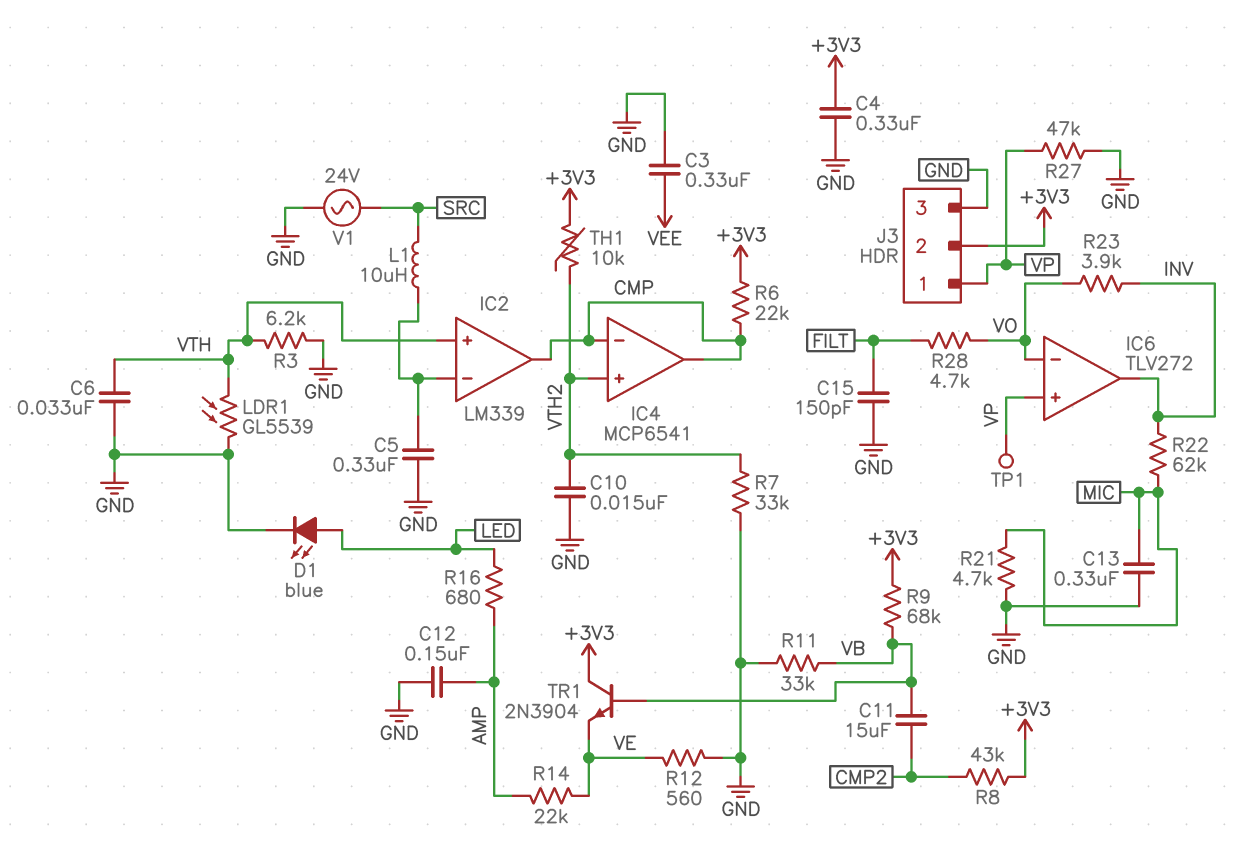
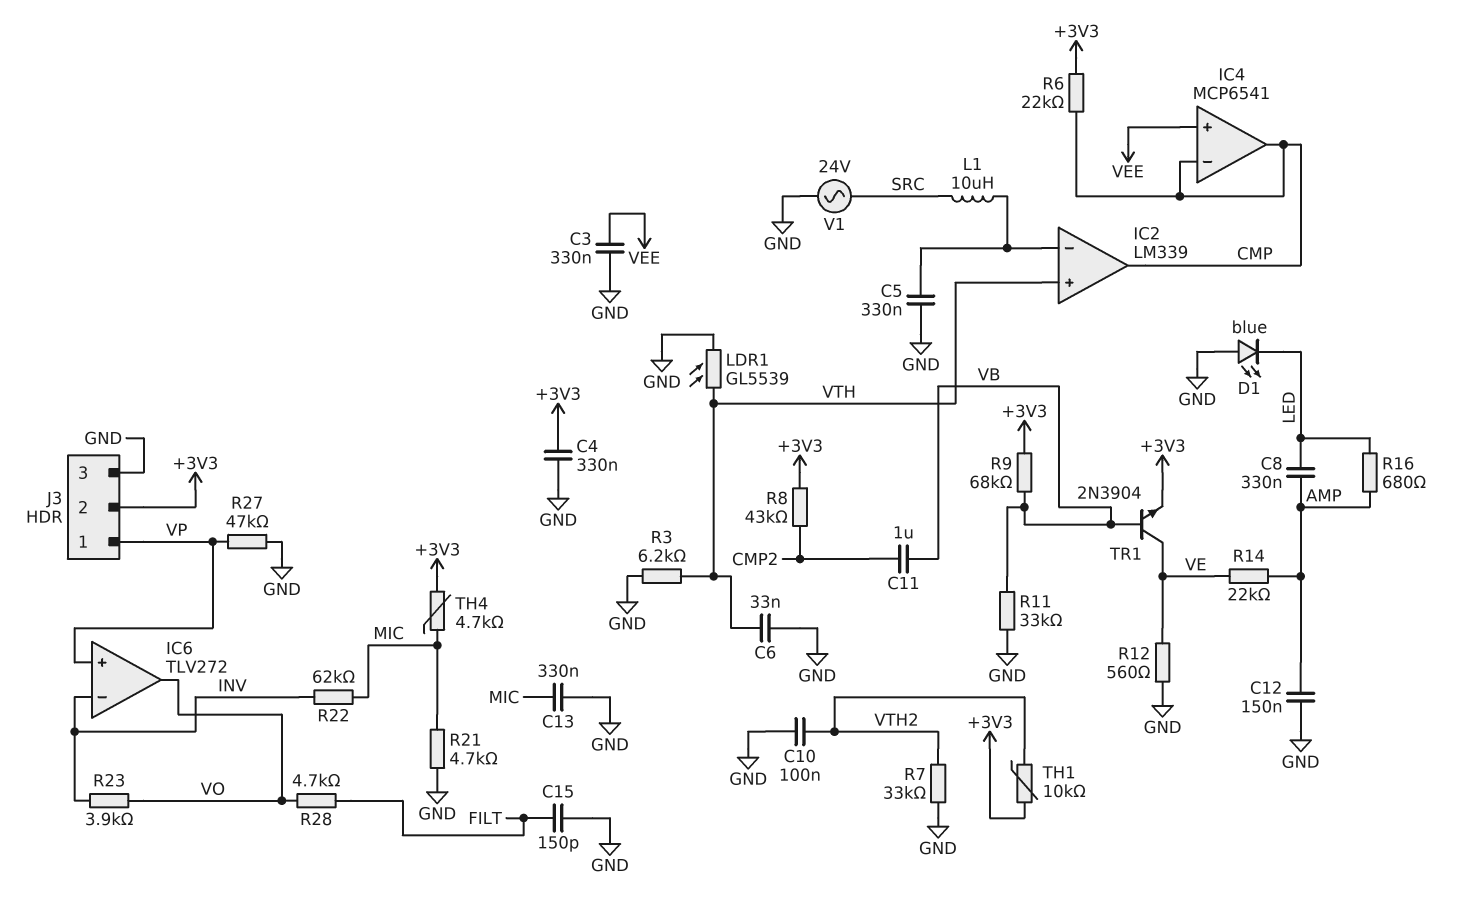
C8: none -> 330nF (AMP, LED)
C10: 15nF (GND, VTH2) -> 100nF (GND, VTH2)
C11: 15uF (CMP2, VB) -> 1uF (CMP2, VB)
D1: LED blue (A LED, K GND) -> LED blue (A GND, K LED)
IC4 pin in+: VTH2 -> VEE
IC6 pin in-: VO -> INV
IC6 pin out: INV -> VO
TH4: none -> 4.7k (+3V3, MIC)
TP1: test point (VP) -> none
TR1: NPN 2N3904 (B VB, C +3V3, E VE) -> NPN 2N3904 (B VB, C VE, E +3V3)

